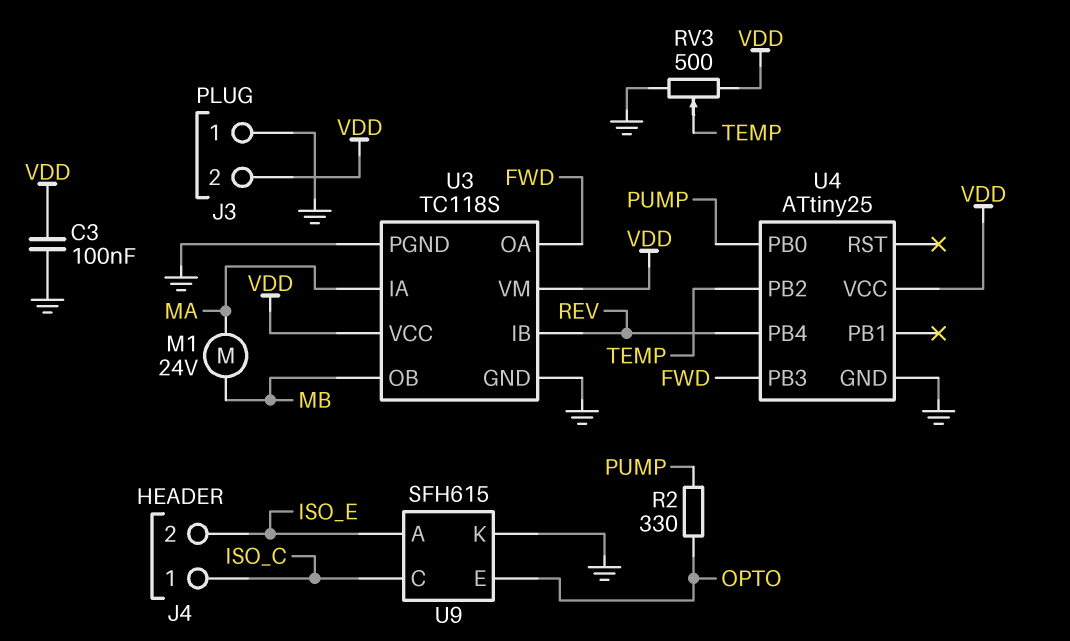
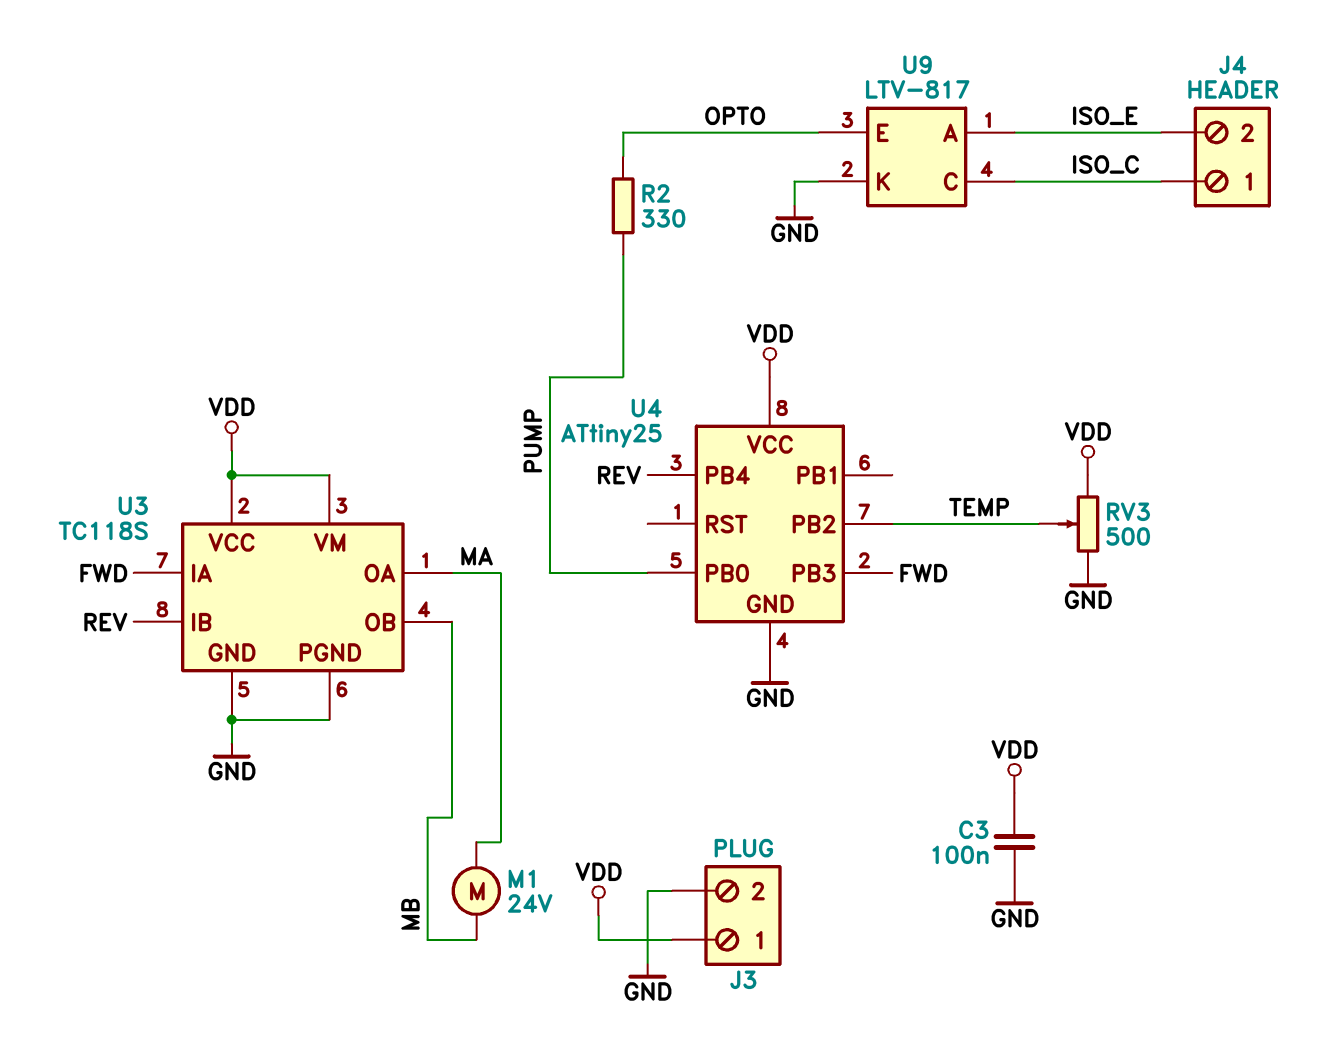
J3 pin 1: GND -> VDD
J3 pin 2: VDD -> GND
U3 pin IA: MA -> FWD
U3 pin OA: FWD -> MA
U9: SFH615 -> LTV-817

